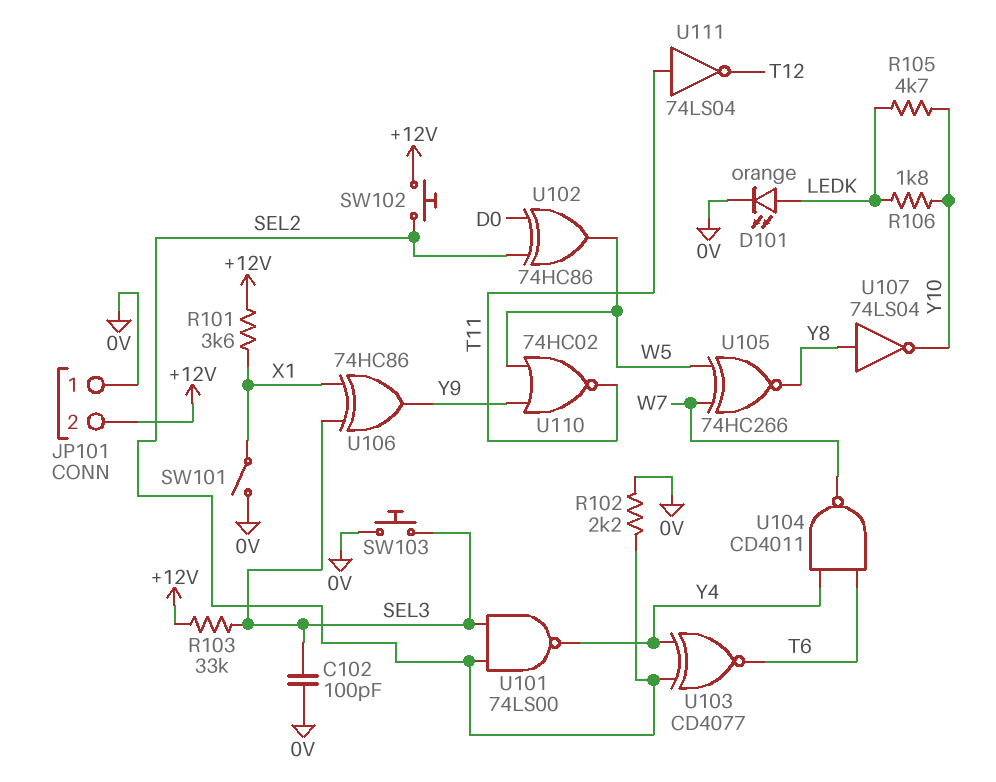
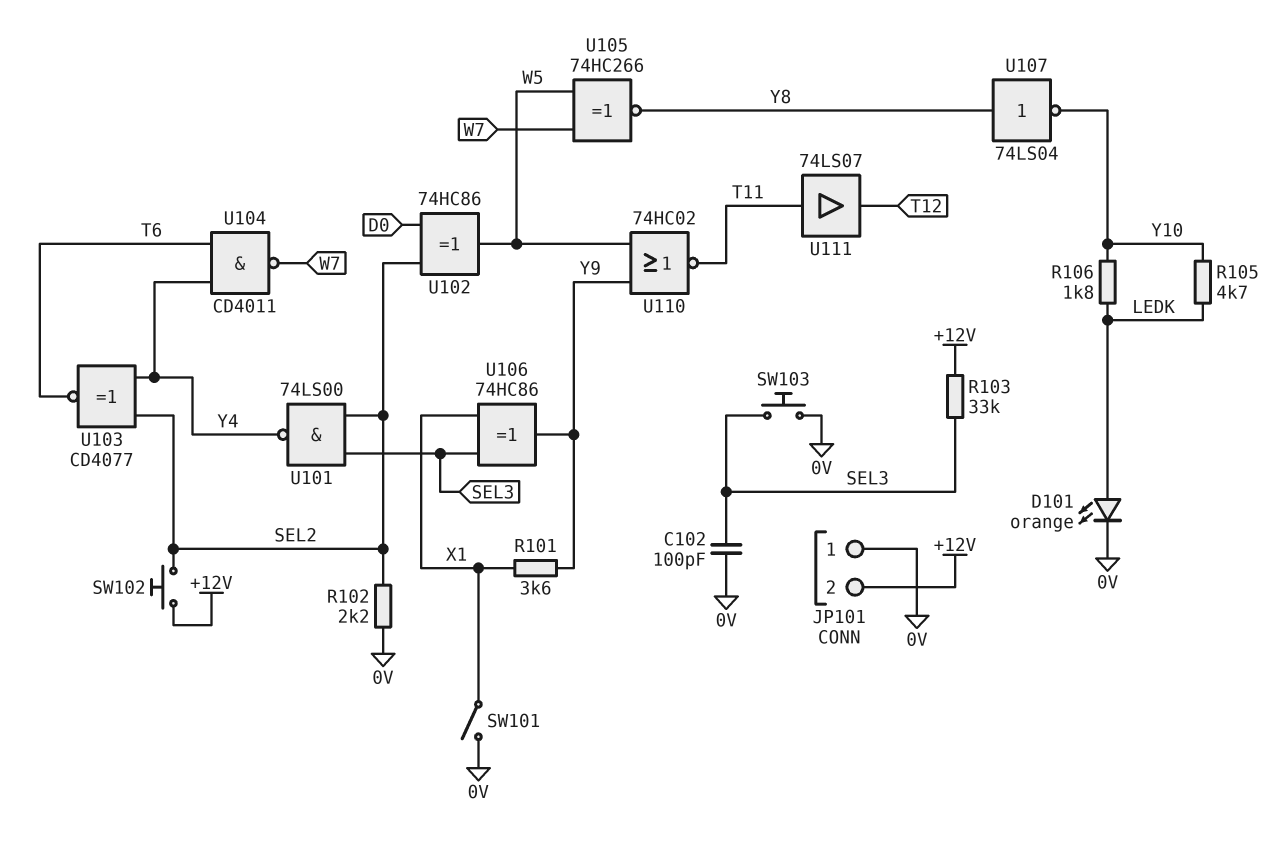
R101: 3.6k (+12V, X1) -> 3.6k (X1, Y9)
U111: NOT 74LS04 (in T11, out T12) -> buffer 74LS07 (in T11, out T12)

